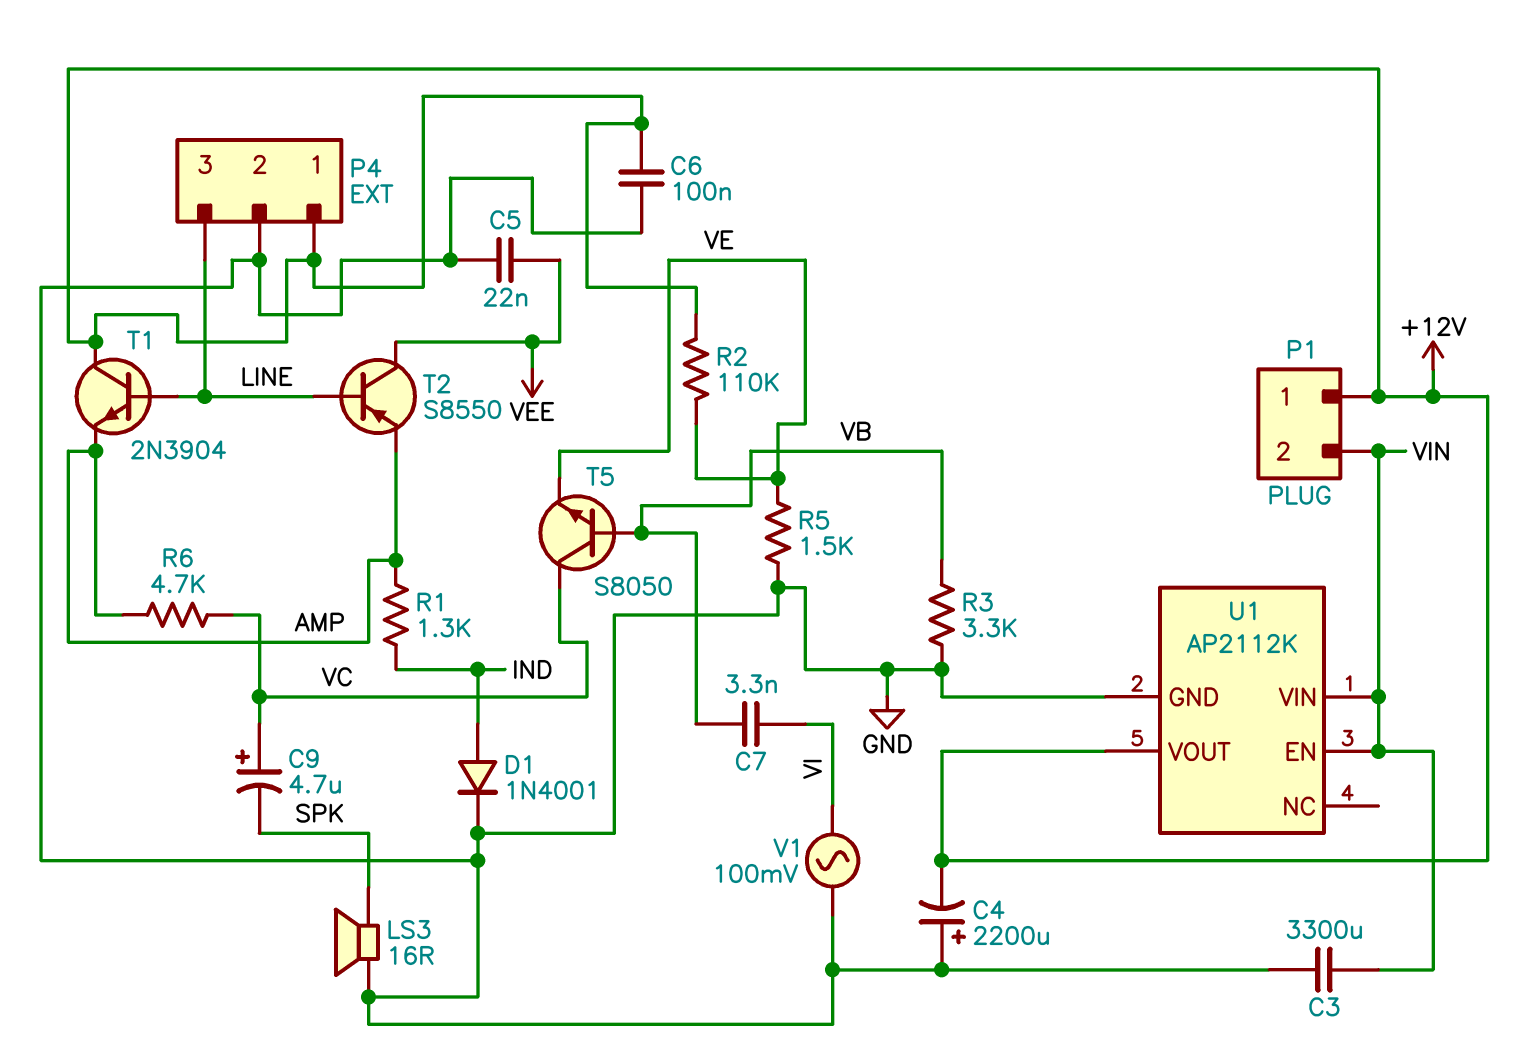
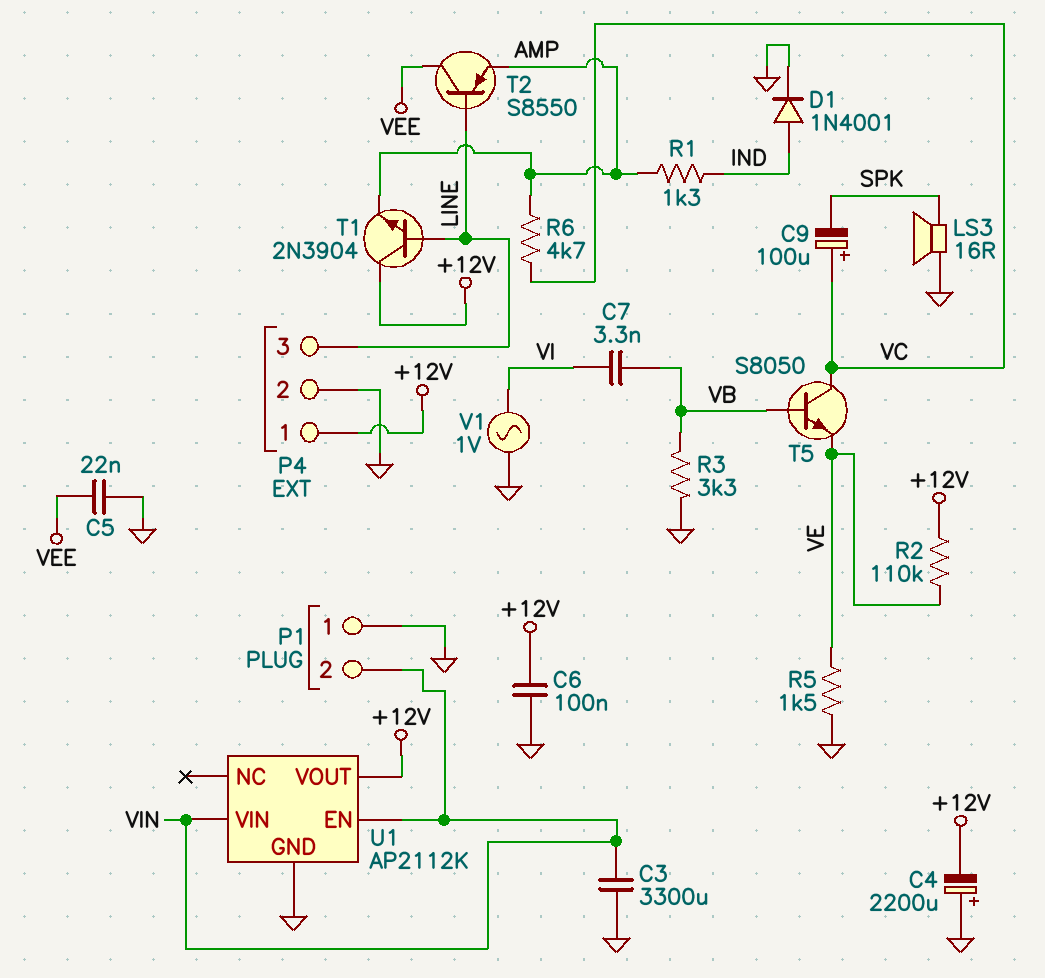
C9: 4.7uF (plus VC, minus SPK) -> 100uF (plus VC, minus SPK)
P1 pin 1: +12V -> GND
V1: AC 100mV (GND, VI) -> AC 1V (GND, VI)

